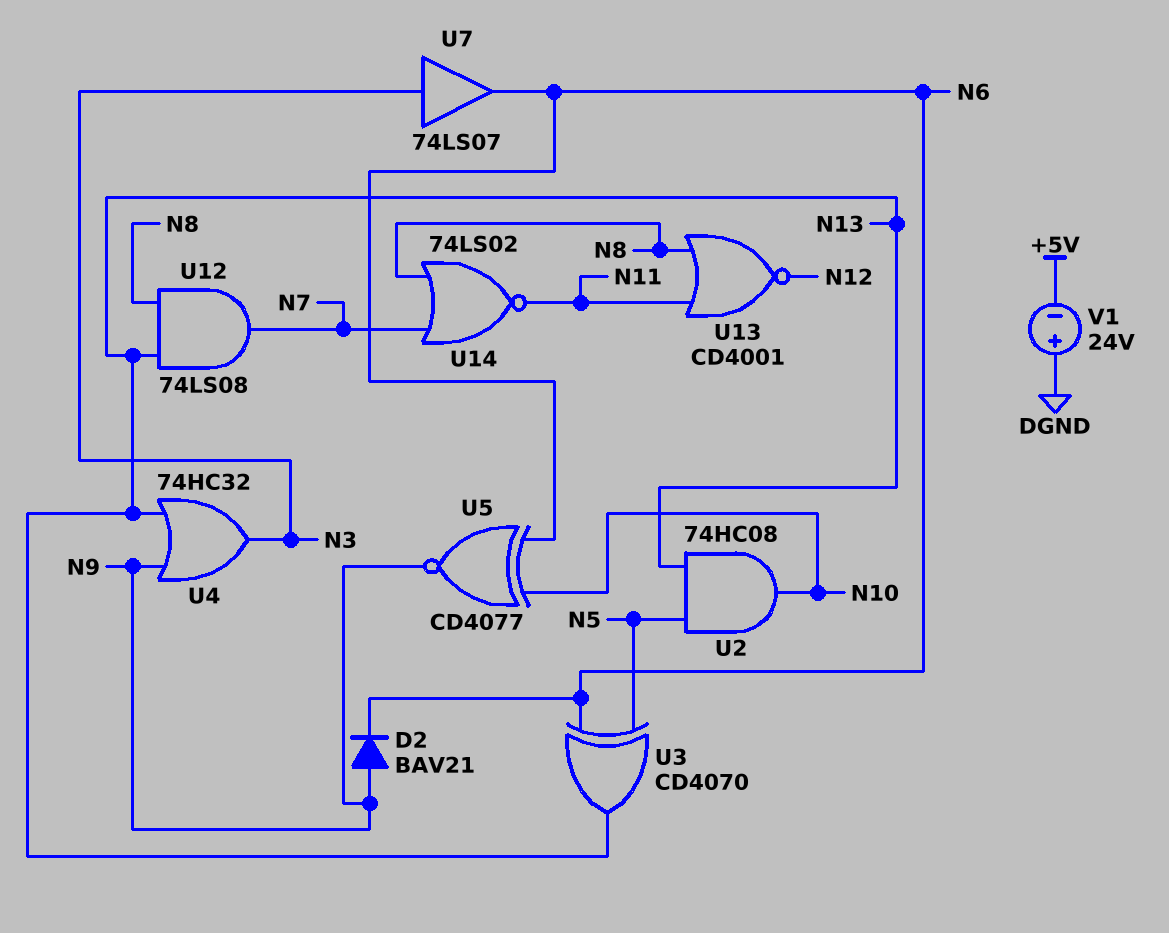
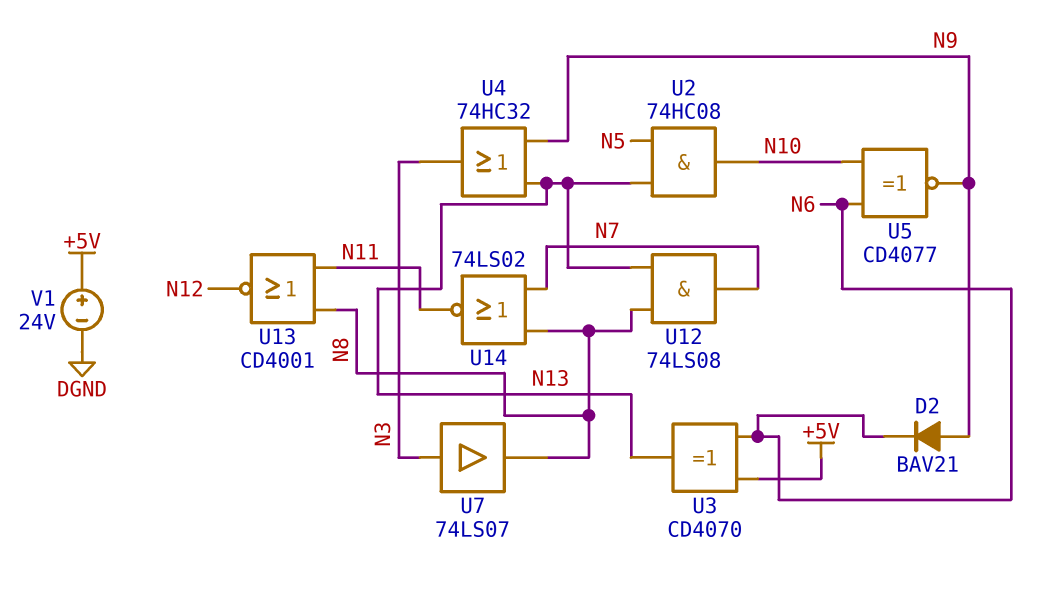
U3: XOR CD4070 (in N5, in N6, out N13) -> XOR CD4070 (in +5V, in N6, out N13)
U7: buffer 74LS07 (in N3, out N6) -> buffer 74LS07 (in N3, out N8)
V1: 24V (plus DGND, minus +5V) -> 24V (plus +5V, minus DGND)

